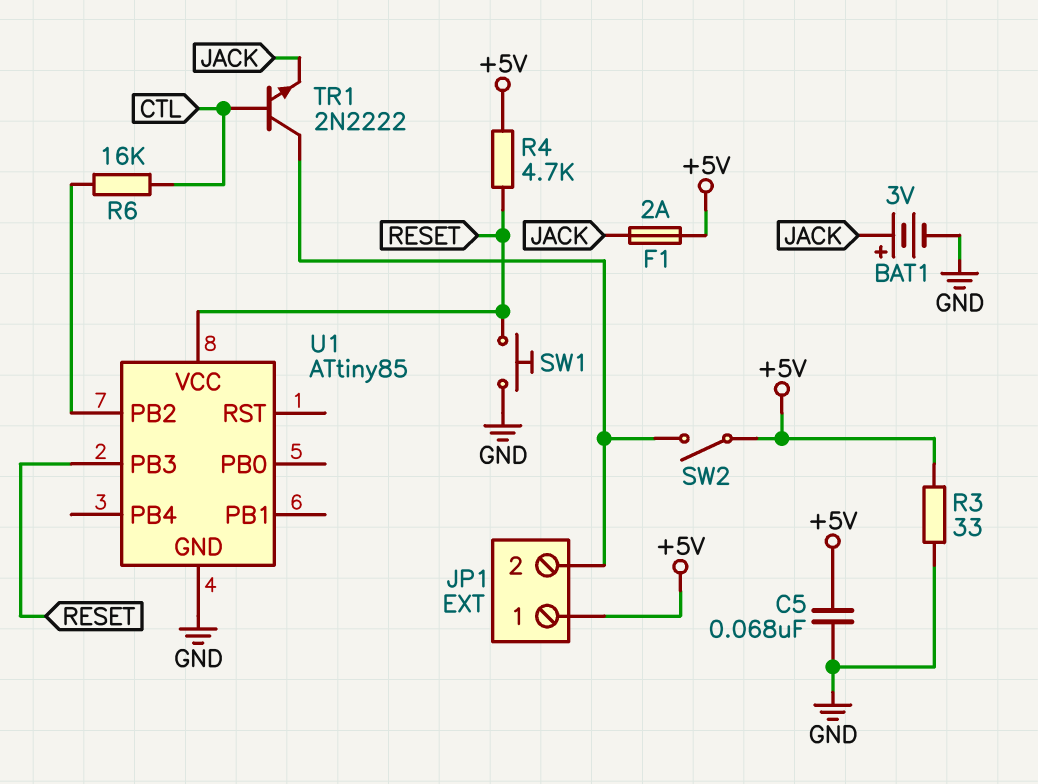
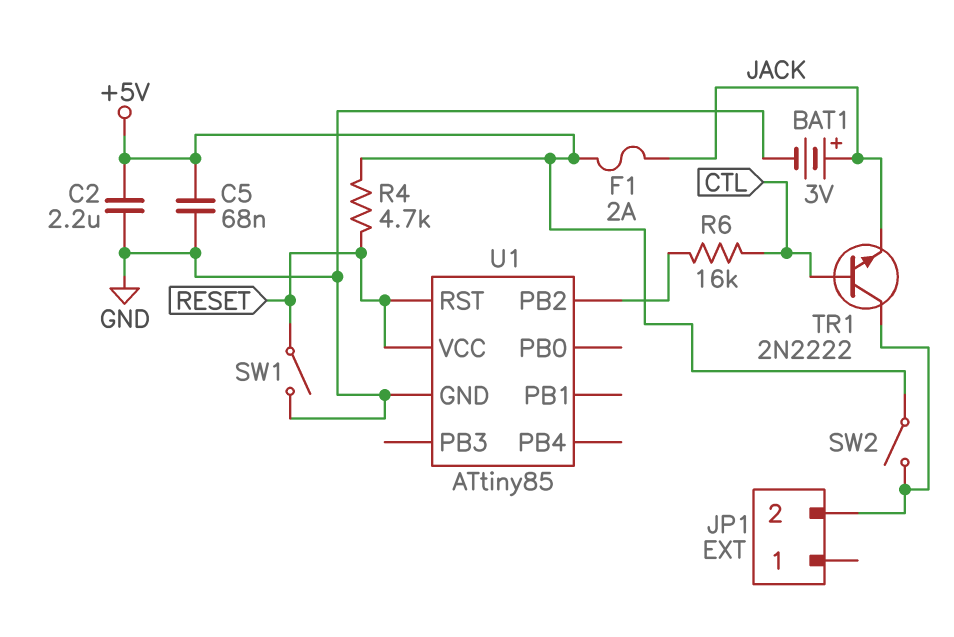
C2: none -> 2.2uF (+5V, GND)
JP1 pin 1: +5V -> none
R3: 33 (+5V, GND) -> none
SW1: button (GND, RESET) -> switch (GND, RESET)
U1 pin PB3: RESET -> none
U1 pin RST: none -> RESET

